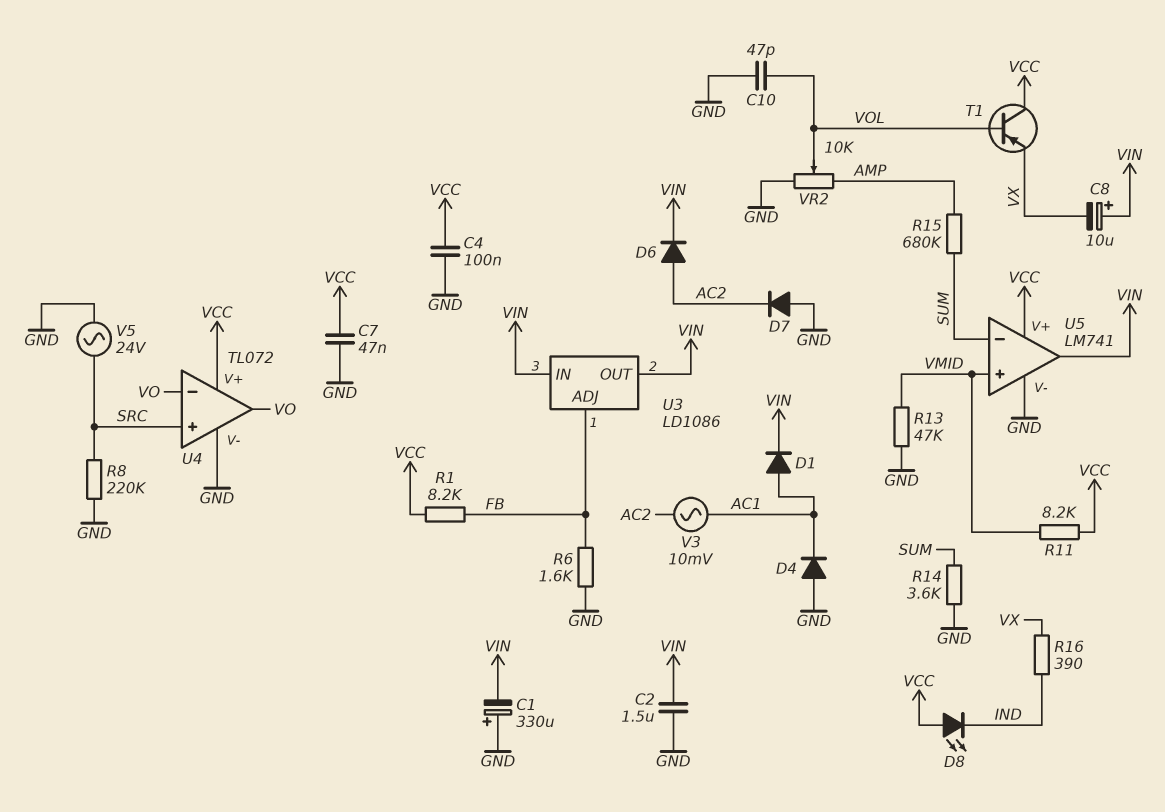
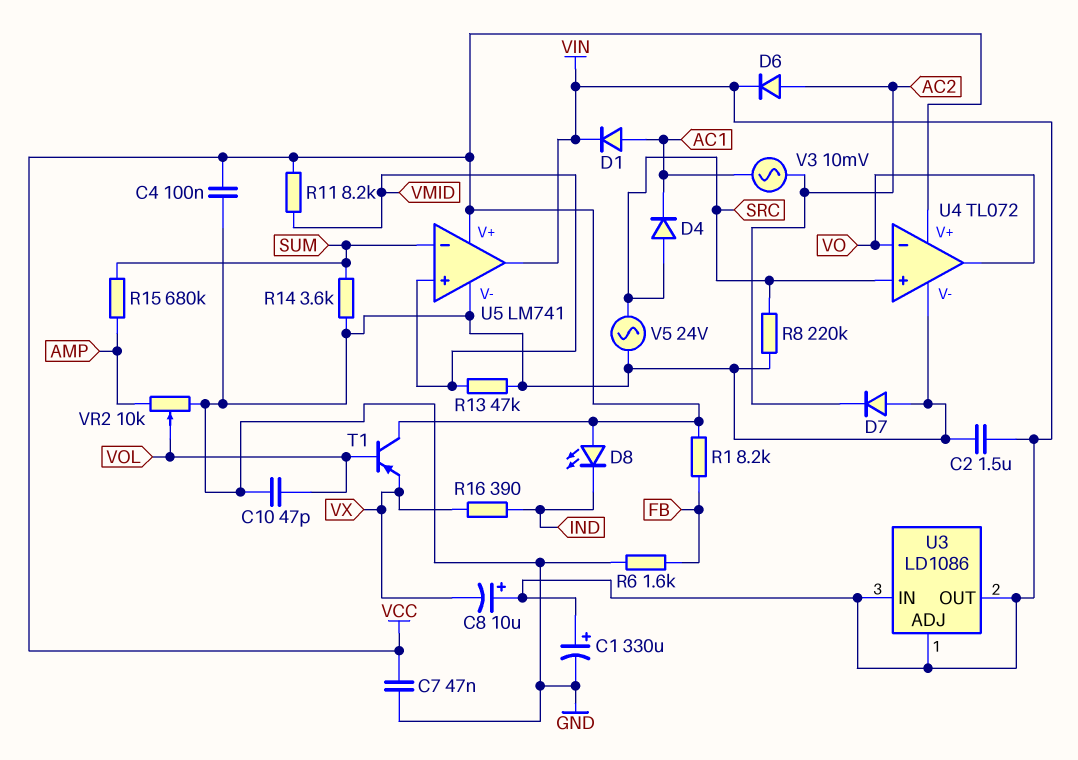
C1: 330uF (plus GND, minus VIN) -> 330uF (plus VIN, minus GND)
D4: diode (A GND, K AC1) -> diode (A SRC, K AC1)
U3 pin ADJ: FB -> VIN

